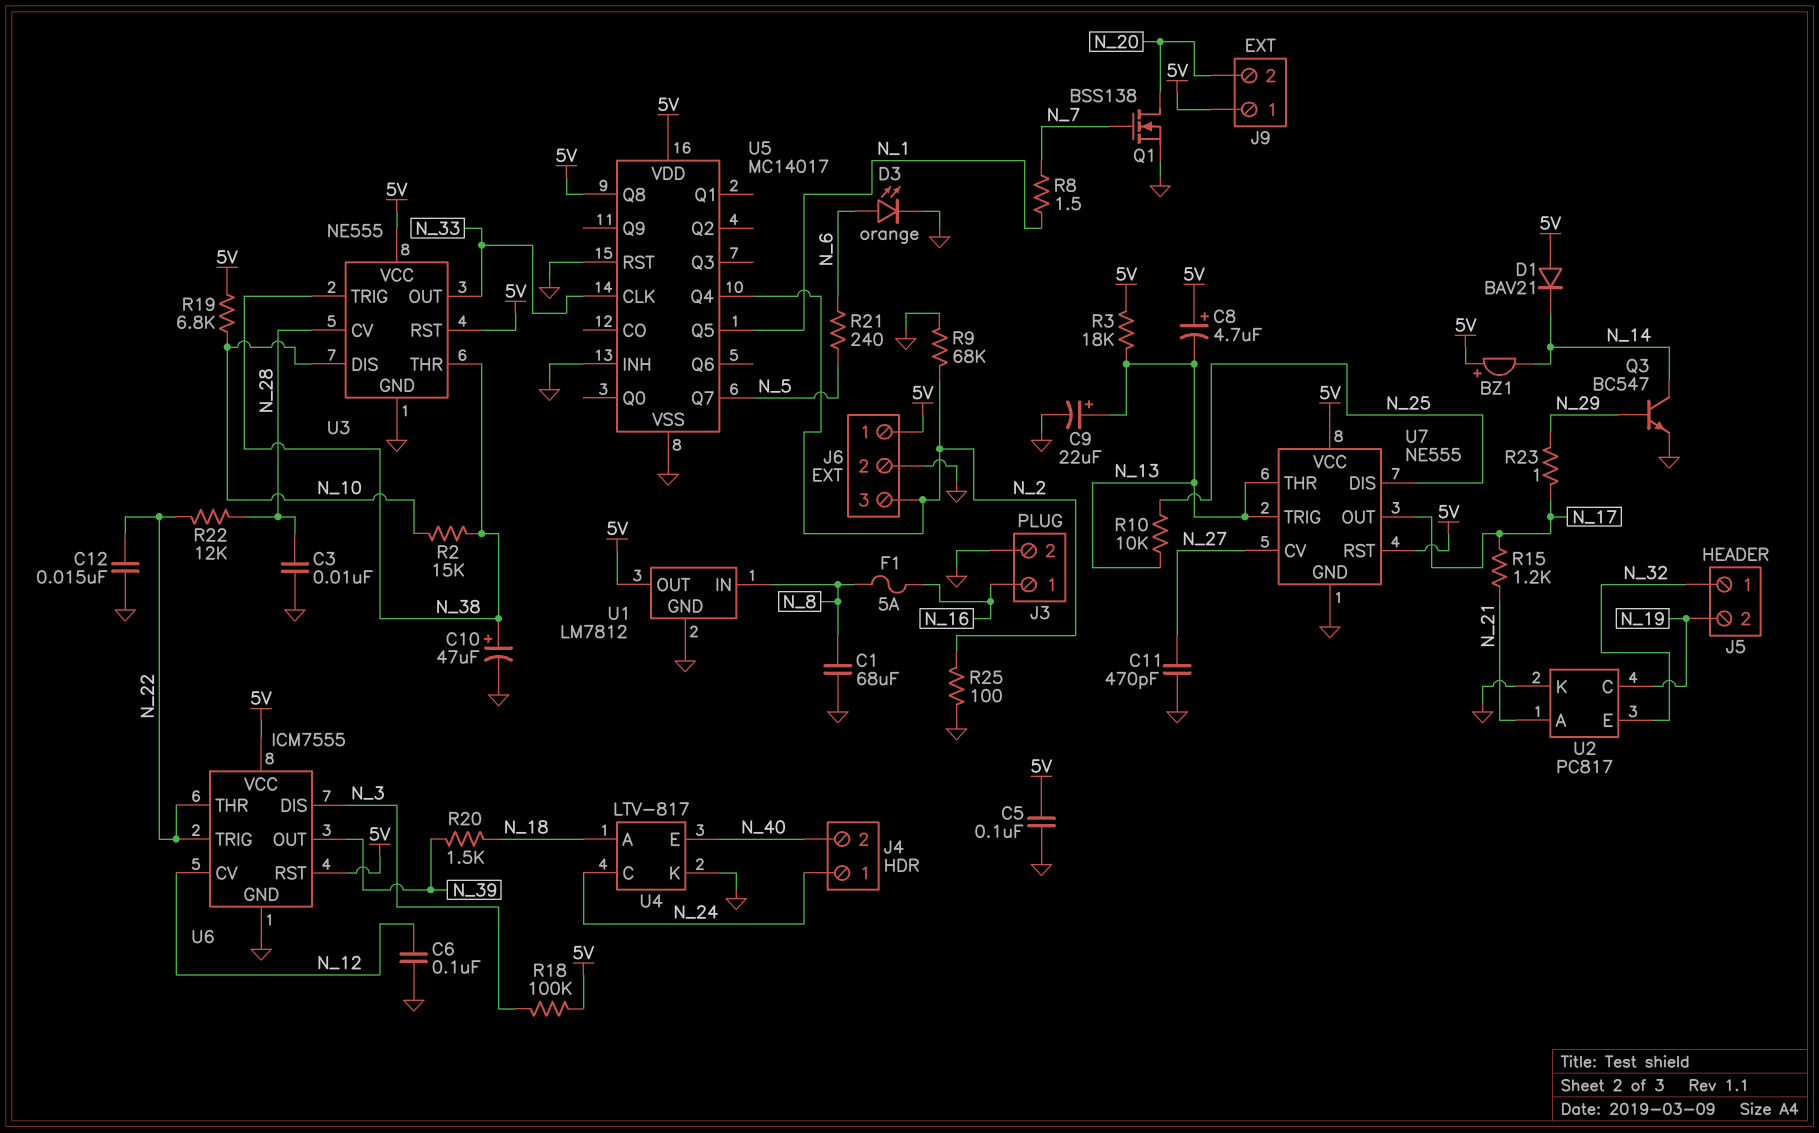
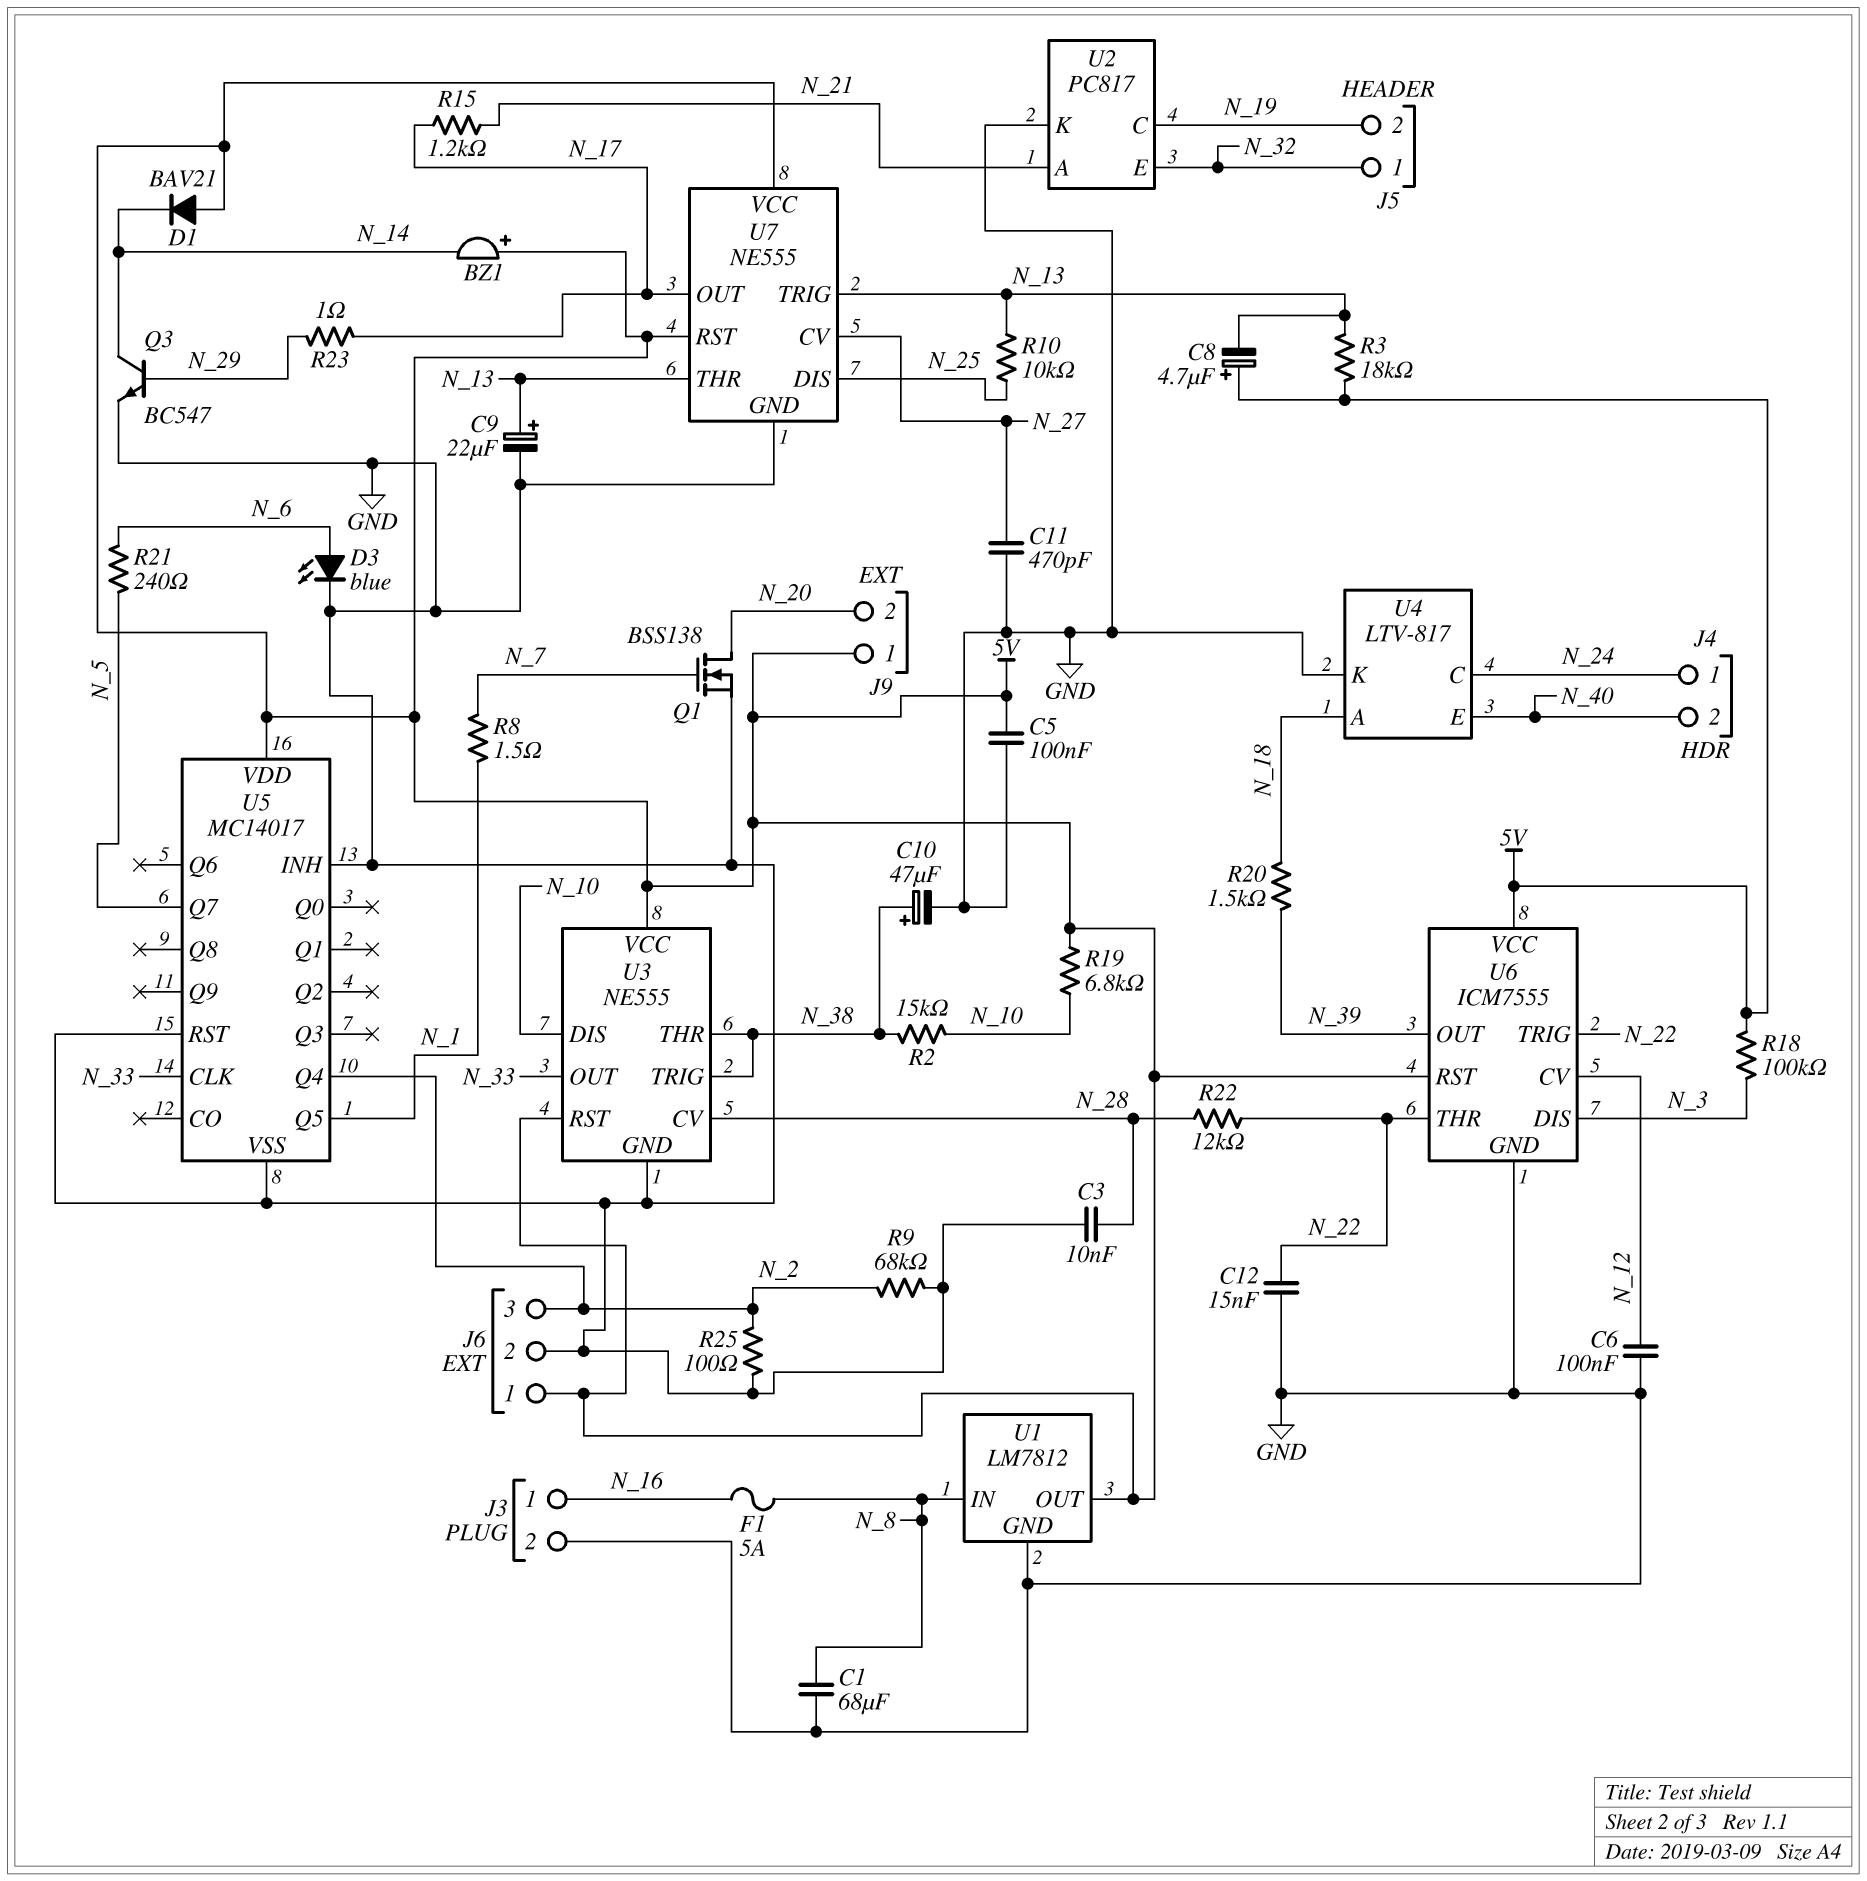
D3: LED orange (A N_6, K GND) -> LED blue (A N_6, K GND)
U5 pin Q8: 5V -> none

